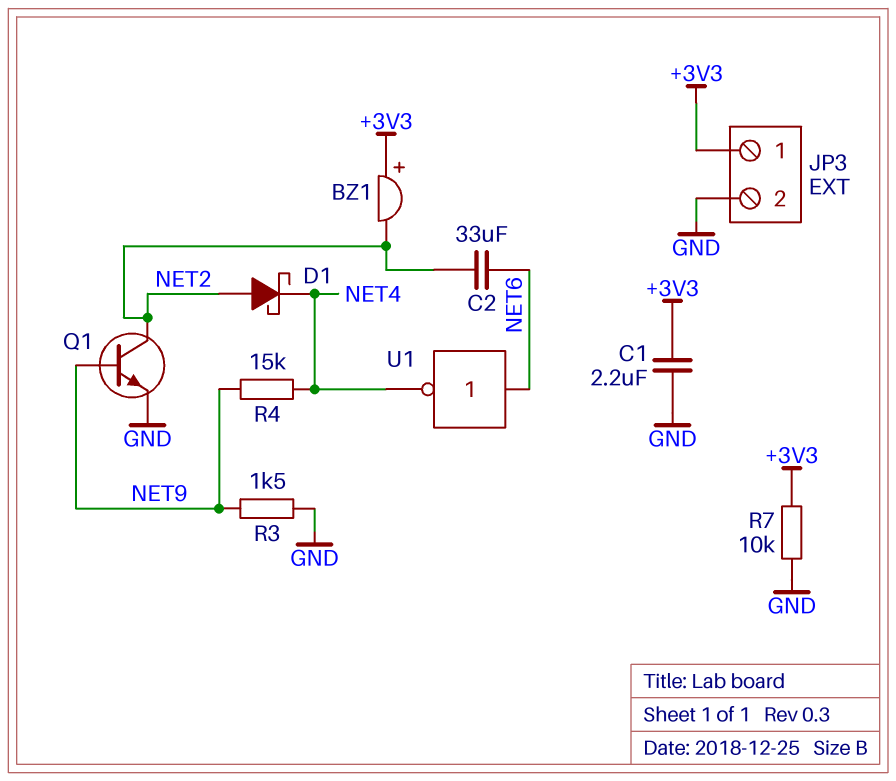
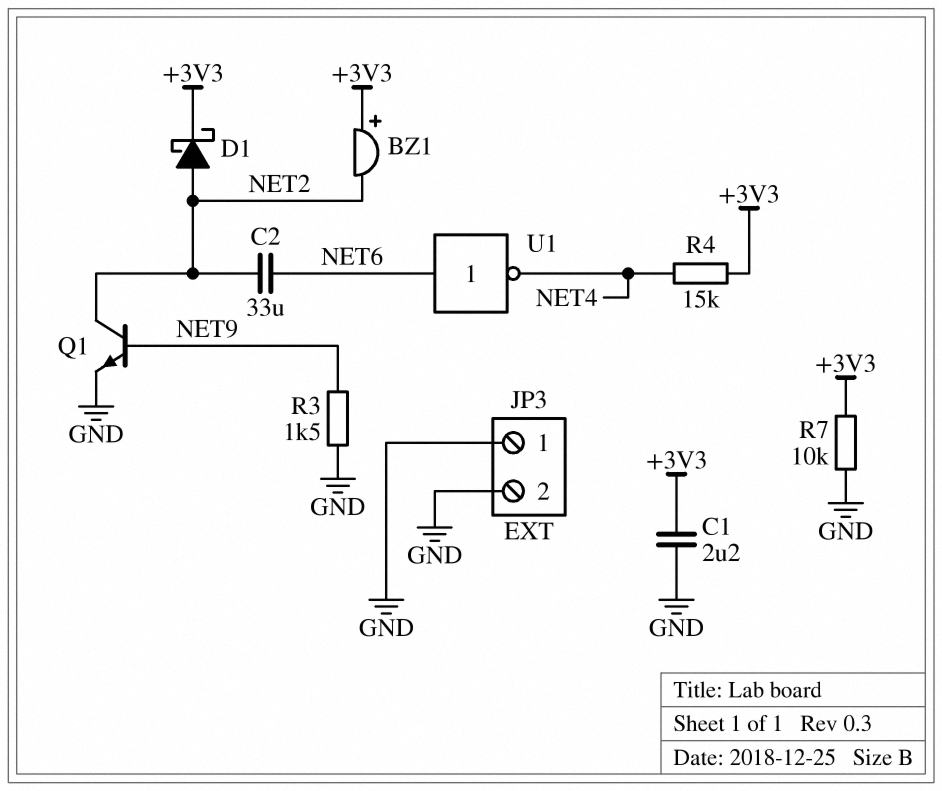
D1: schottky (A NET2, K NET4) -> schottky (A NET2, K +3V3)
JP3 pin 1: +3V3 -> GND
R4: 15k (NET4, NET9) -> 15k (+3V3, NET4)

